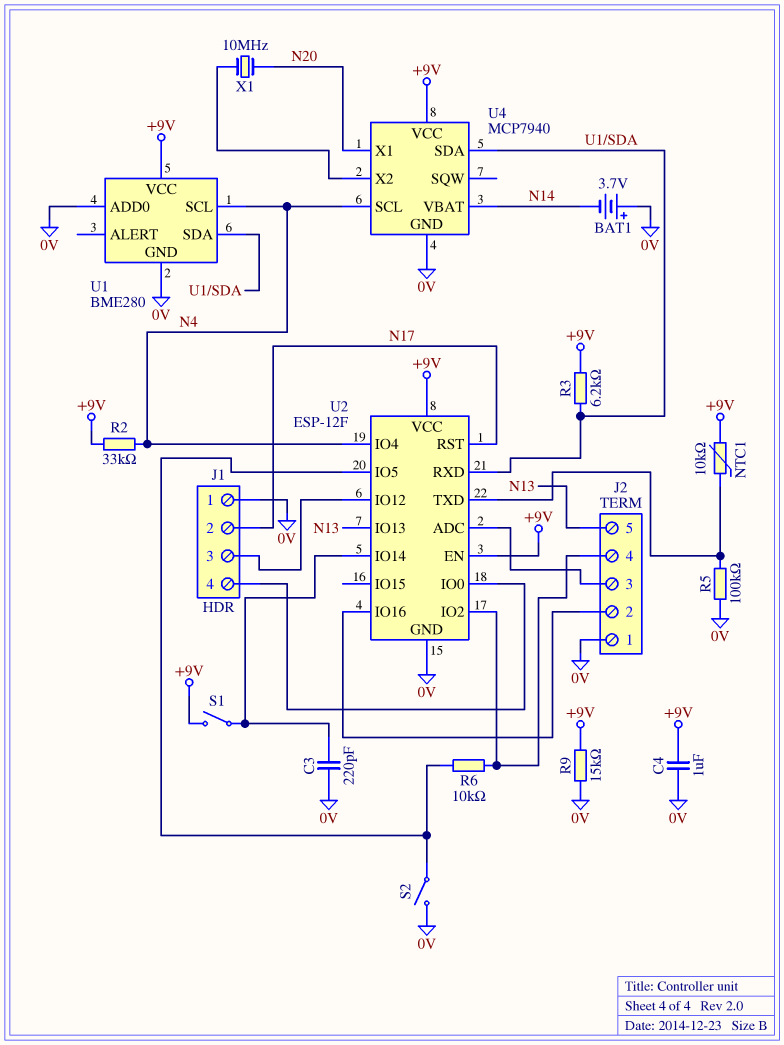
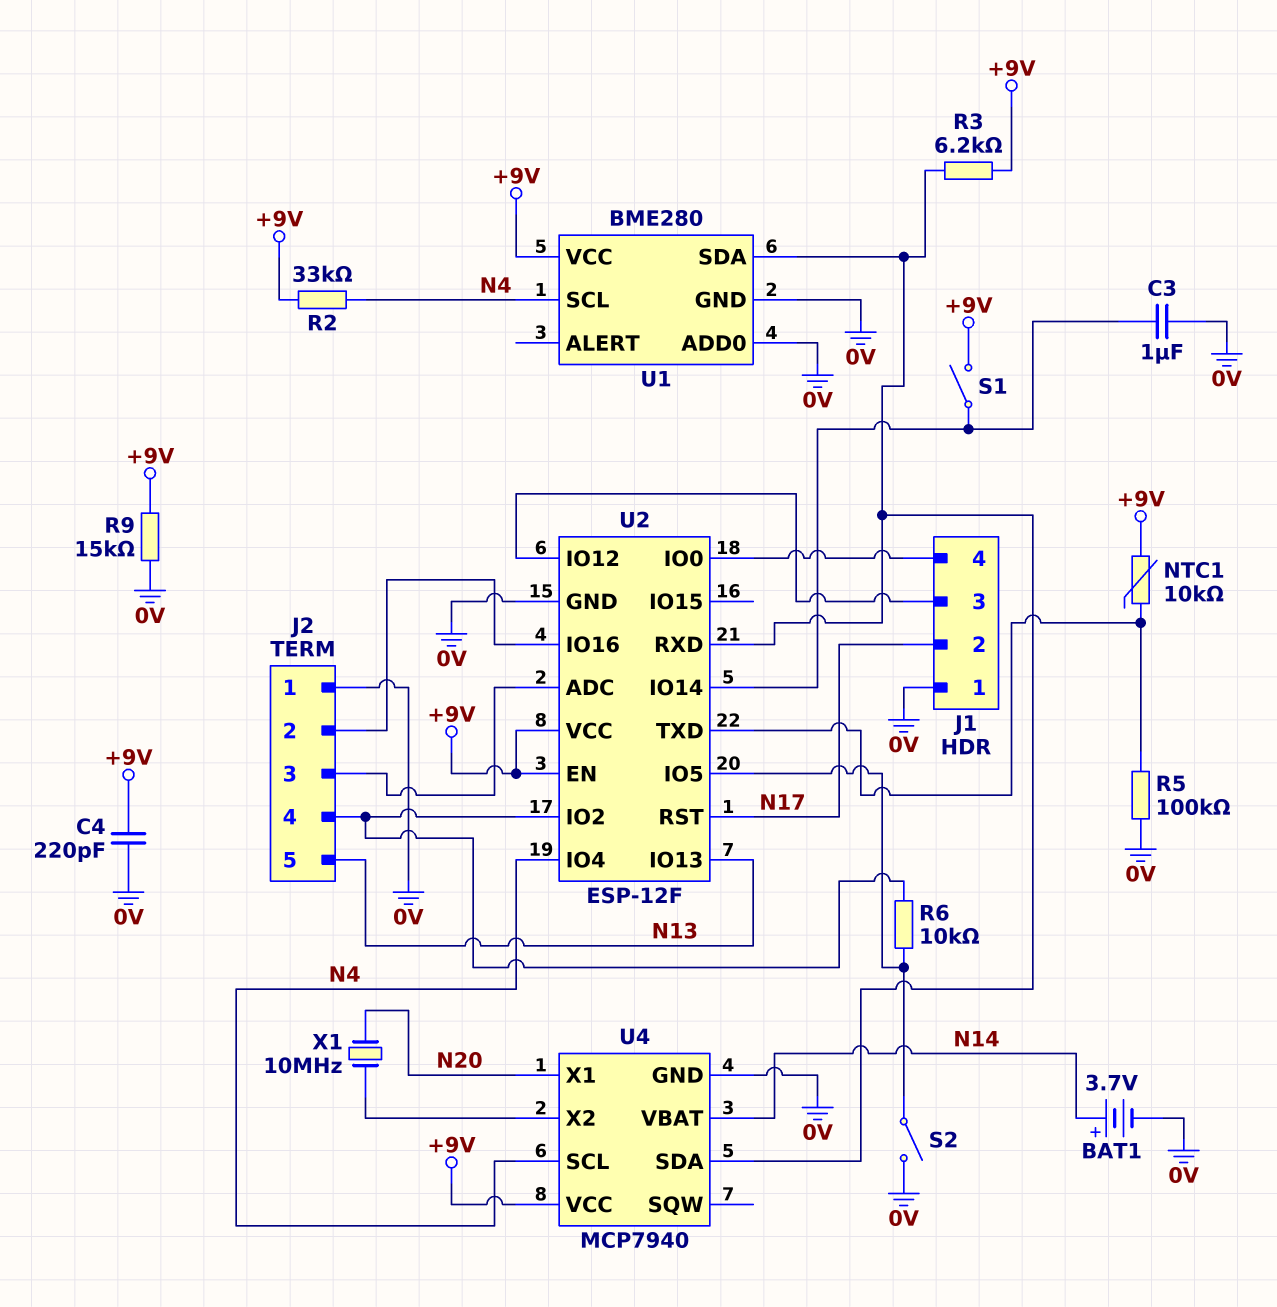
BAT1: 3.7V (plus 0V, minus N14) -> 3.7V (plus N14, minus 0V)
C3: 220pF (0V, U2/IO14) -> 1uF (0V, U2/IO14)
C4: 1uF (+9V, 0V) -> 220pF (+9V, 0V)

